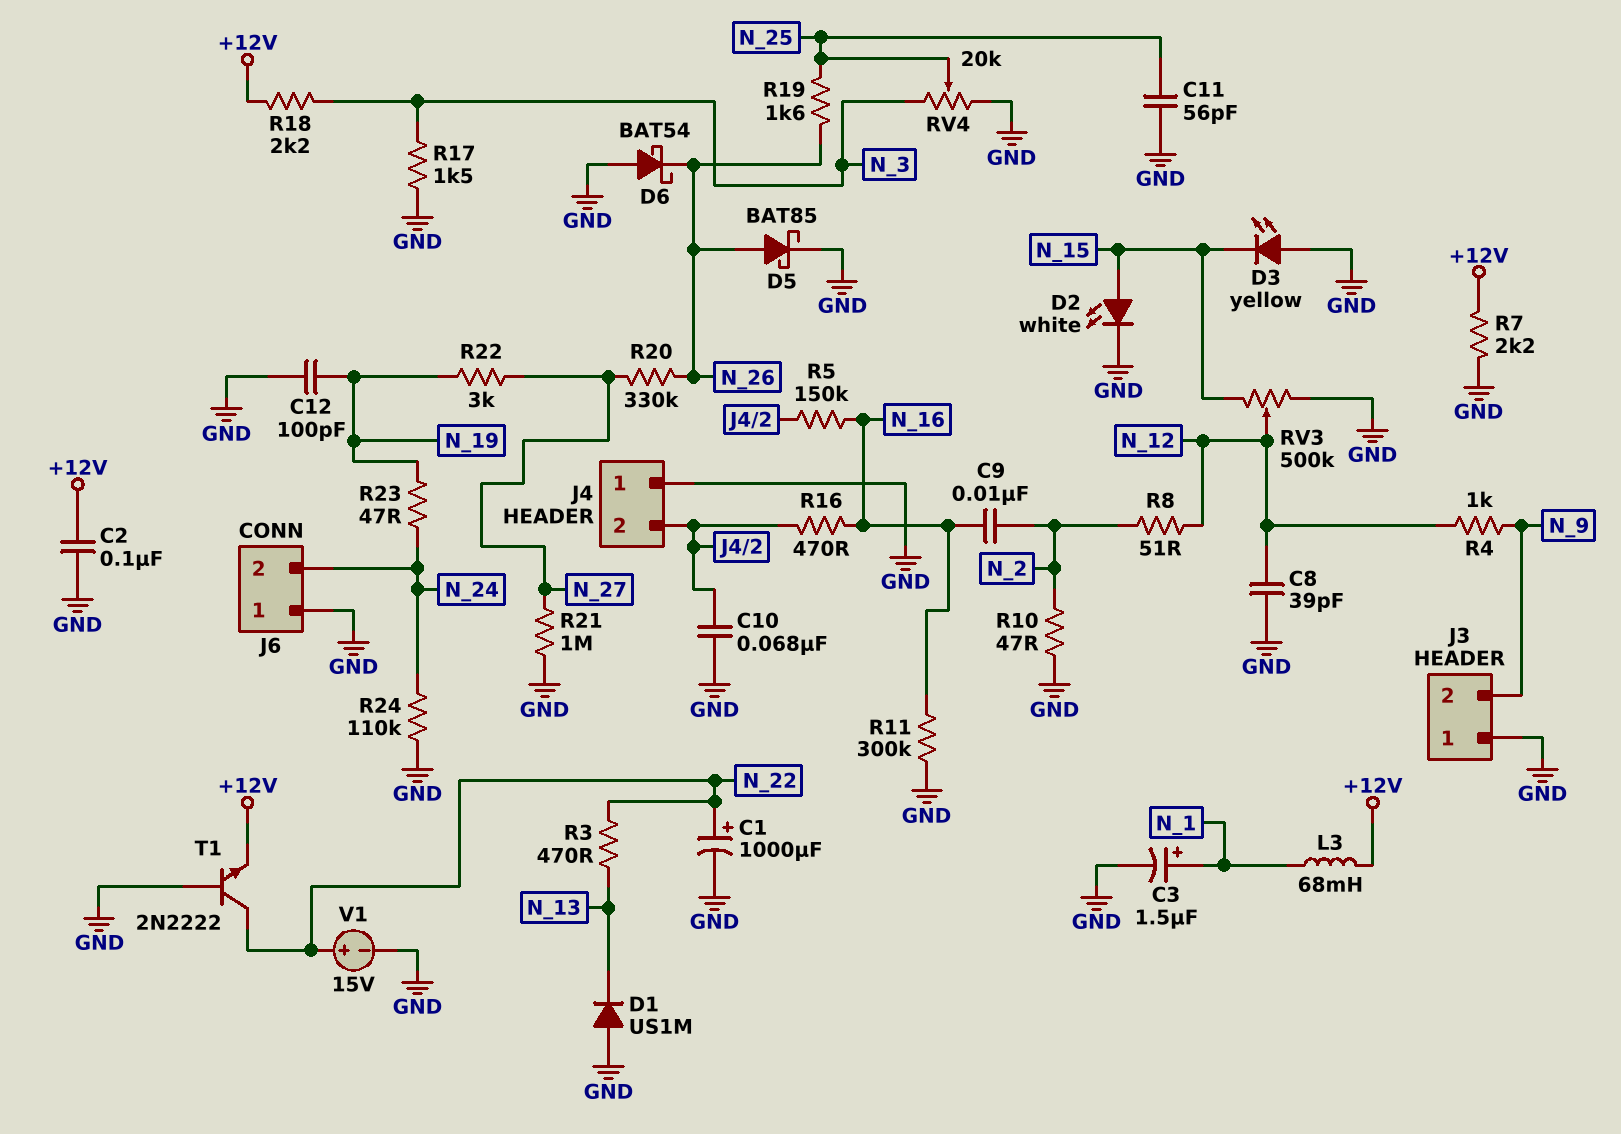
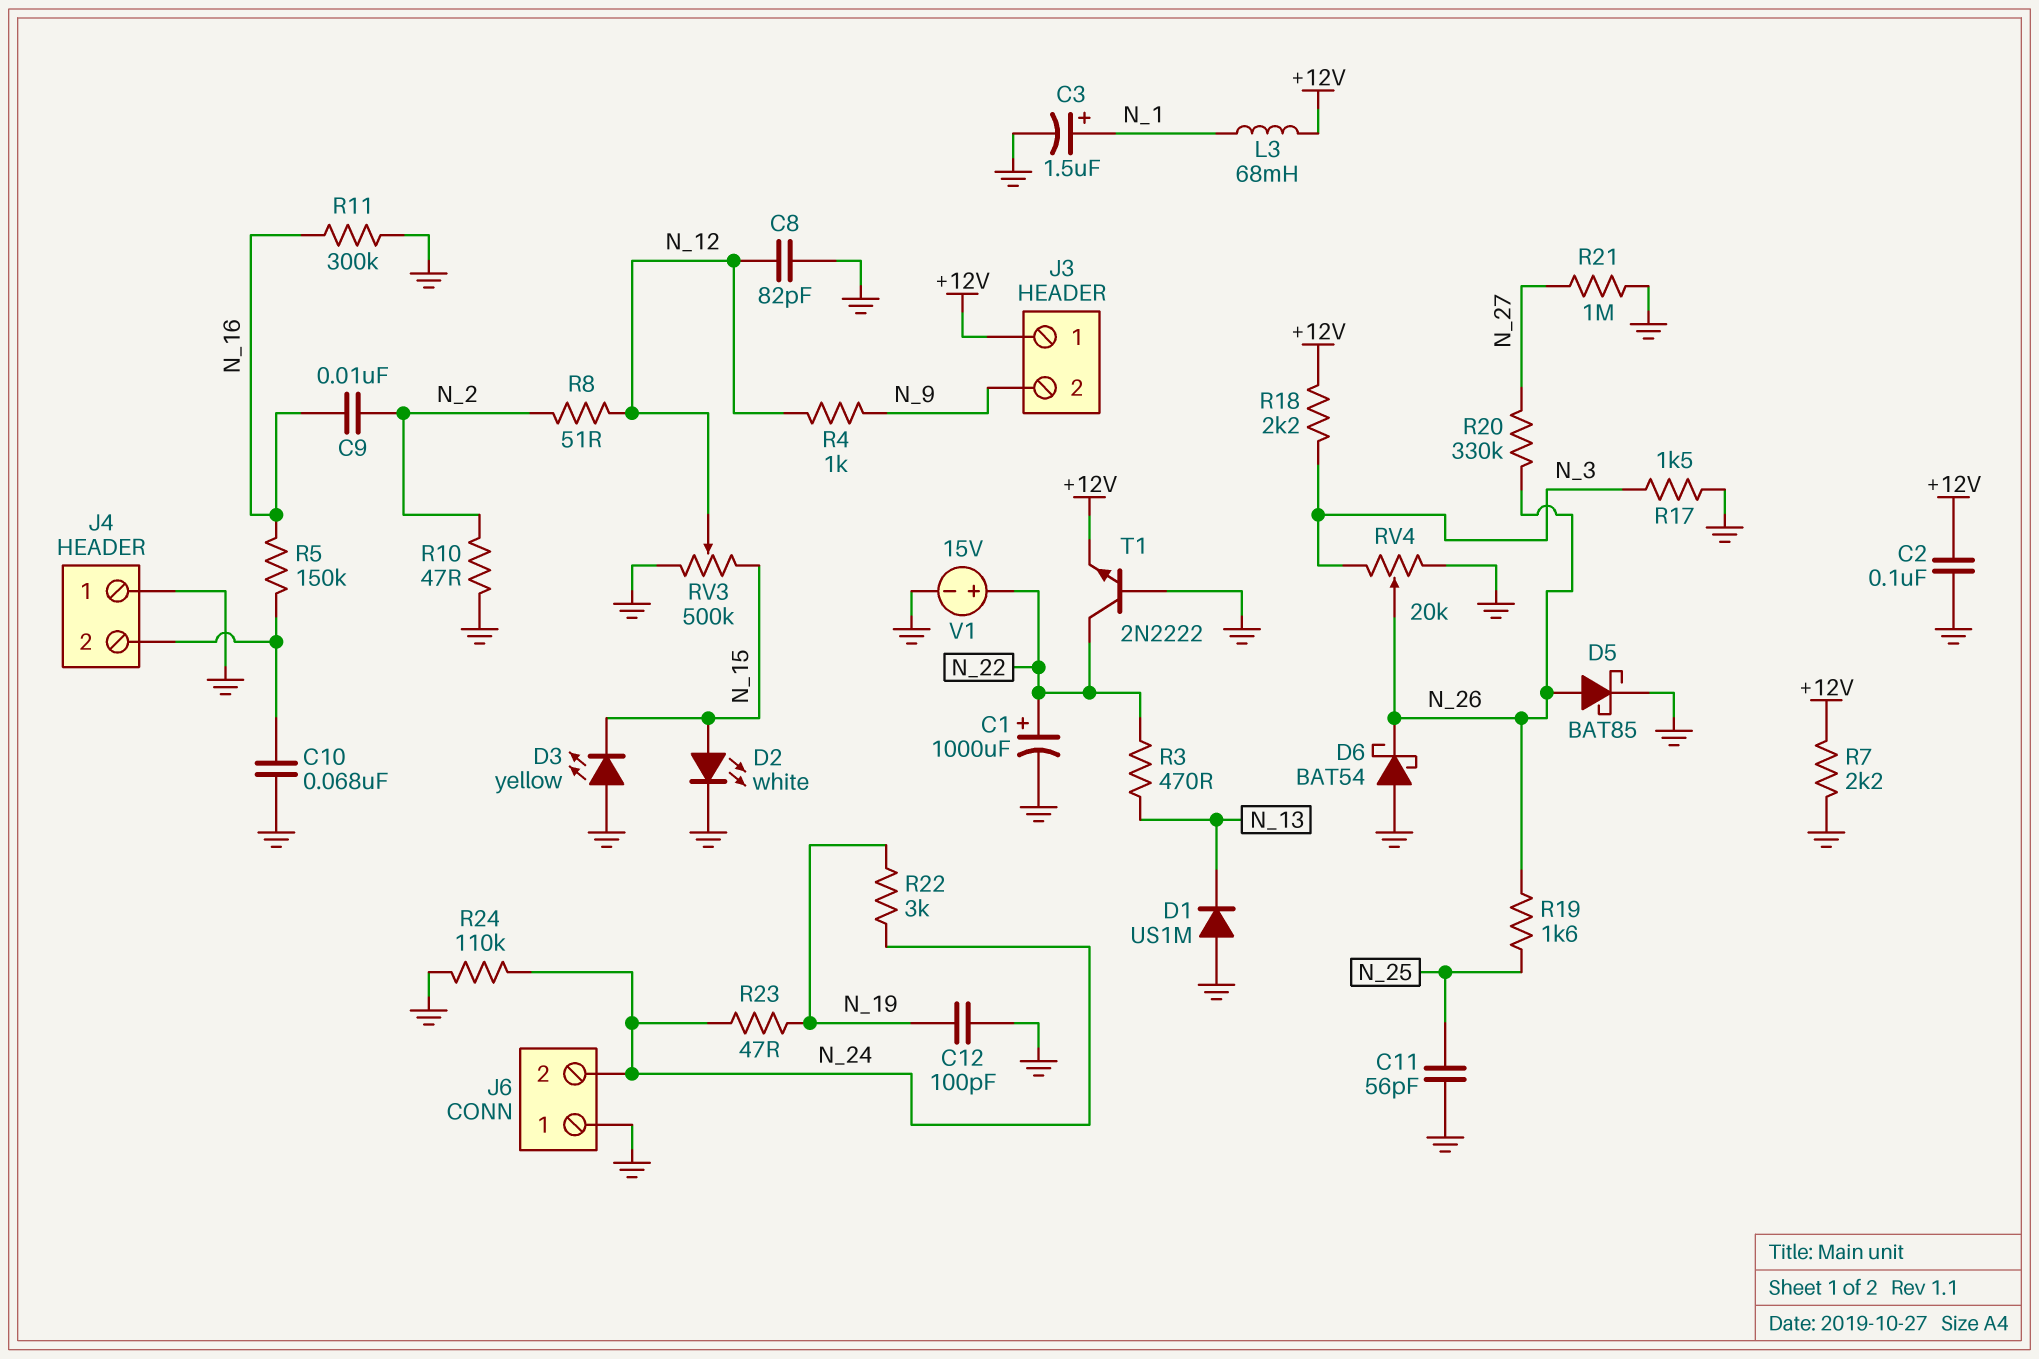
C8: 39pF (GND, N_12) -> 82pF (GND, N_12)
J3 pin 1: GND -> +12V
R16: 470 (J4/2, N_16) -> none
R22: 3k (N_19, N_27) -> 3k (N_19, N_24)
RV4: 20k (GND, N_3, wiper N_25) -> 20k (GND, N_3, wiper N_26)

